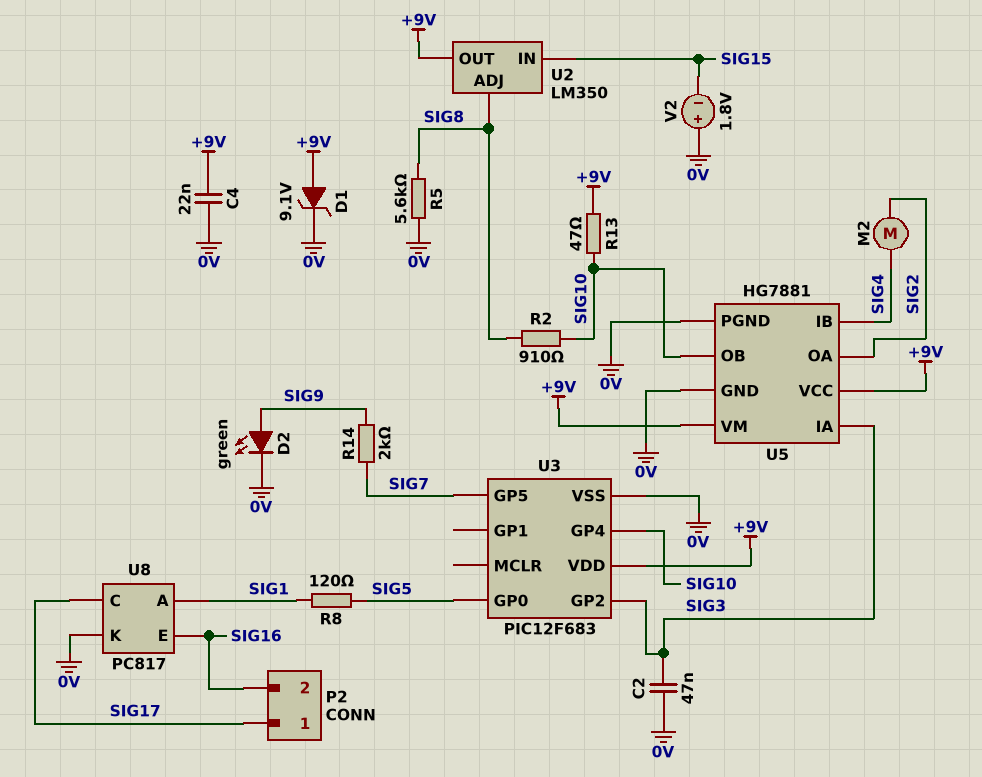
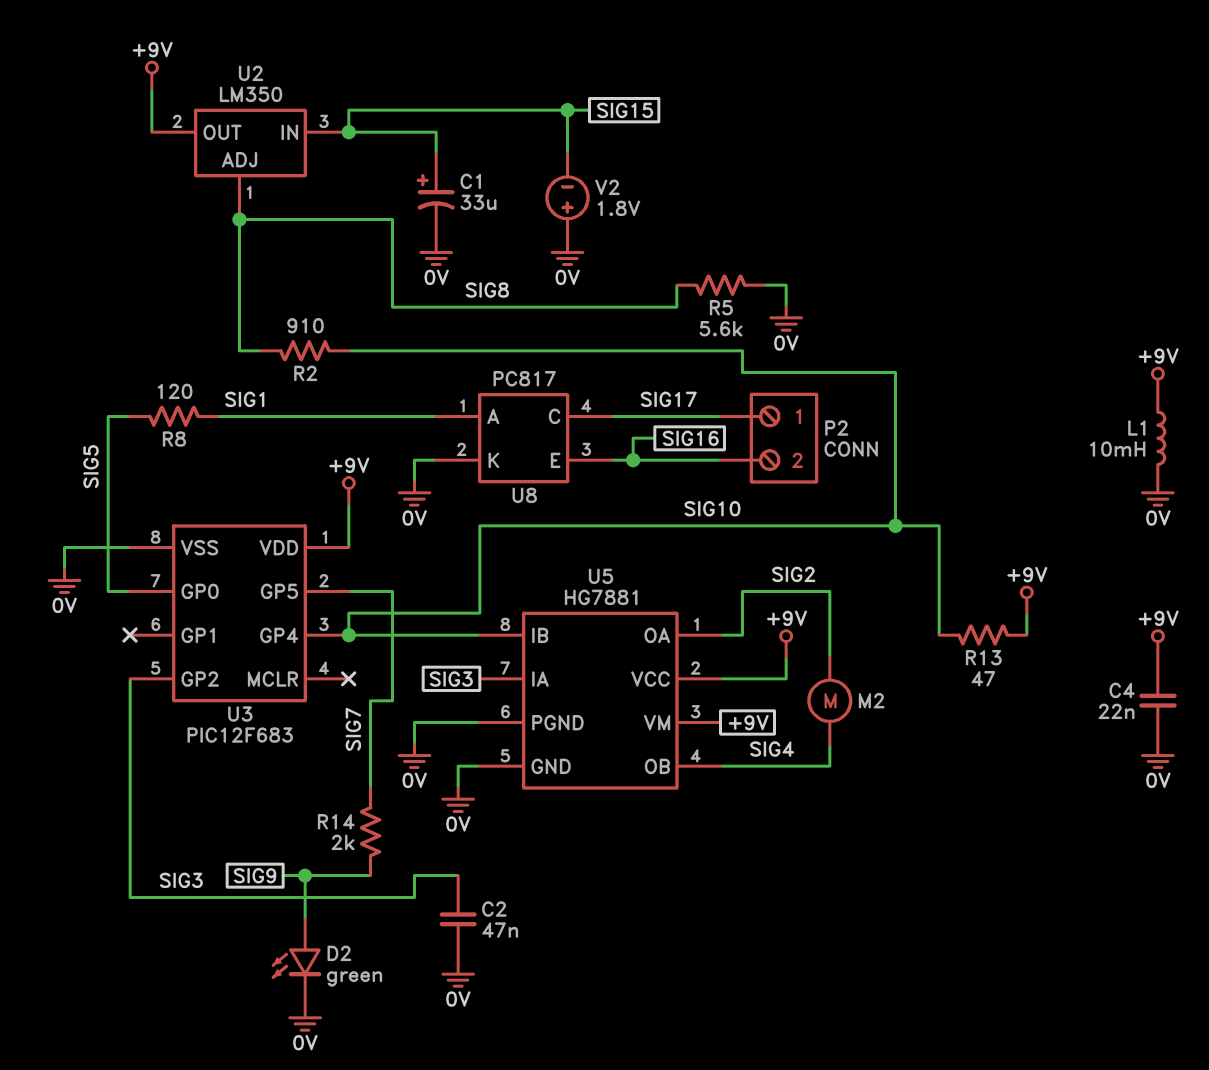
C1: none -> 33uF (plus SIG15, minus 0V)
D1: zener 9.1V (A +9V, K 0V) -> none
L1: none -> 10mH (+9V, 0V)
U5 pin IB: SIG4 -> SIG10
U5 pin OB: SIG10 -> SIG4

